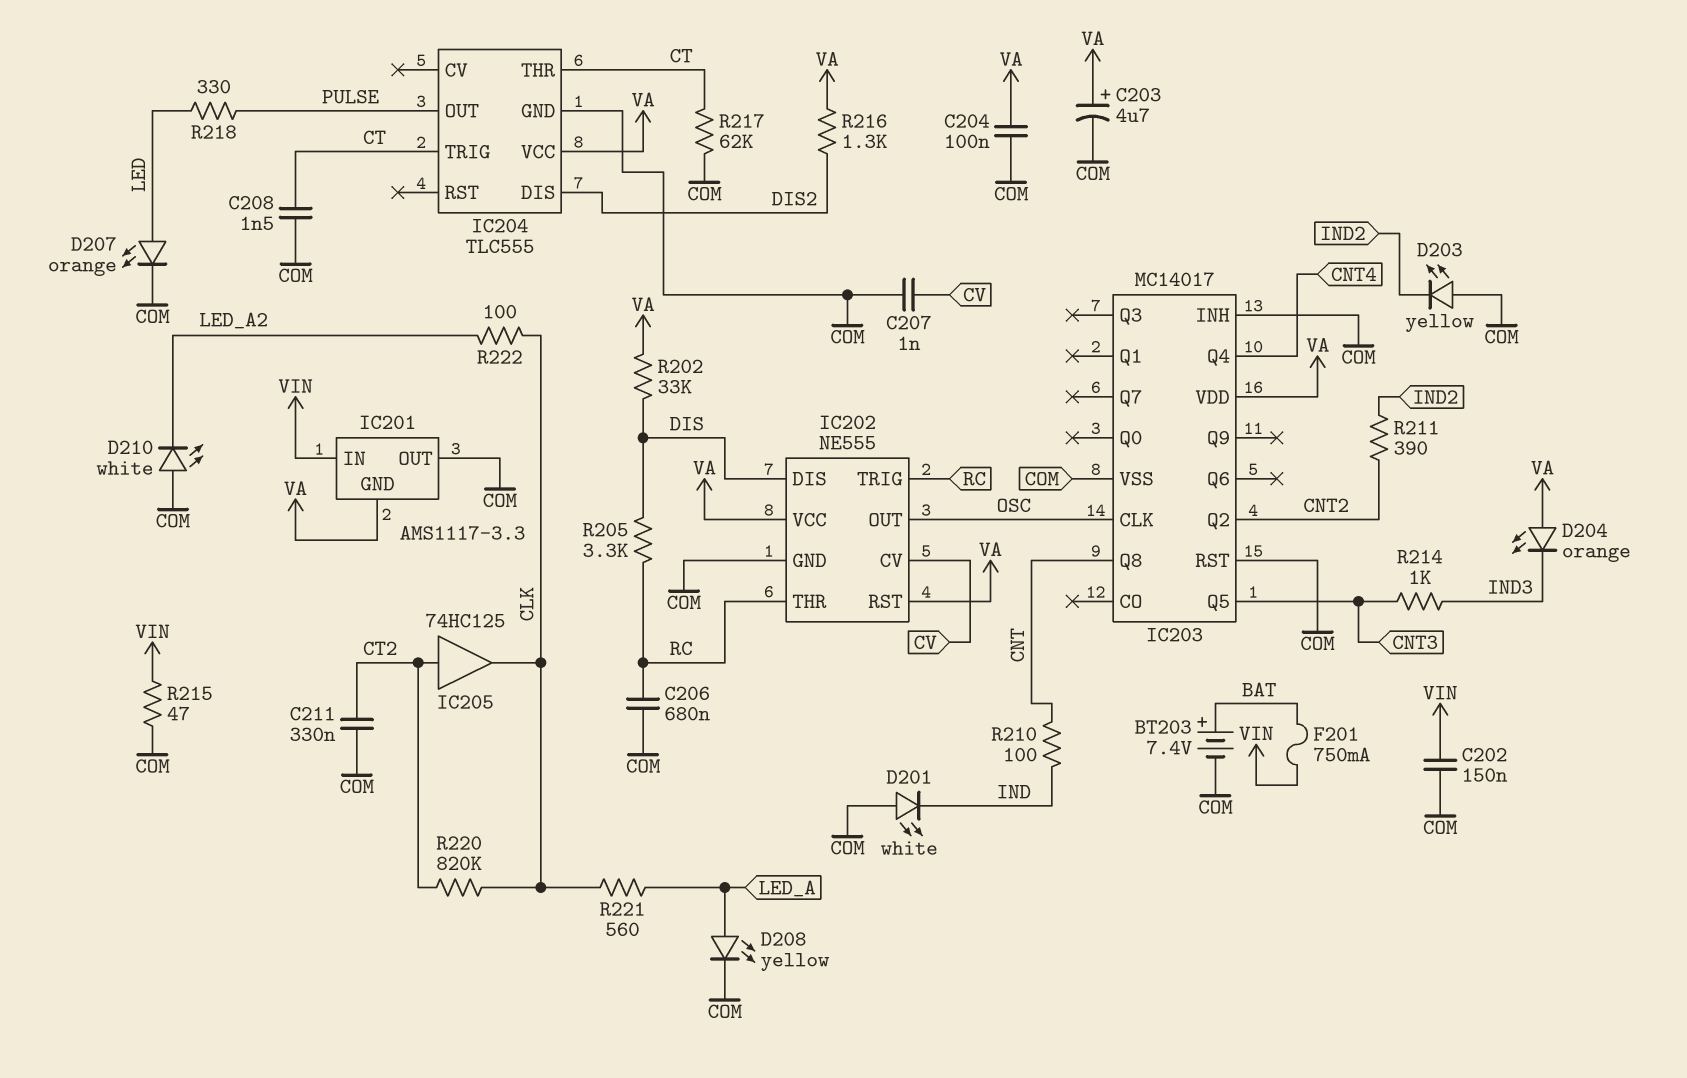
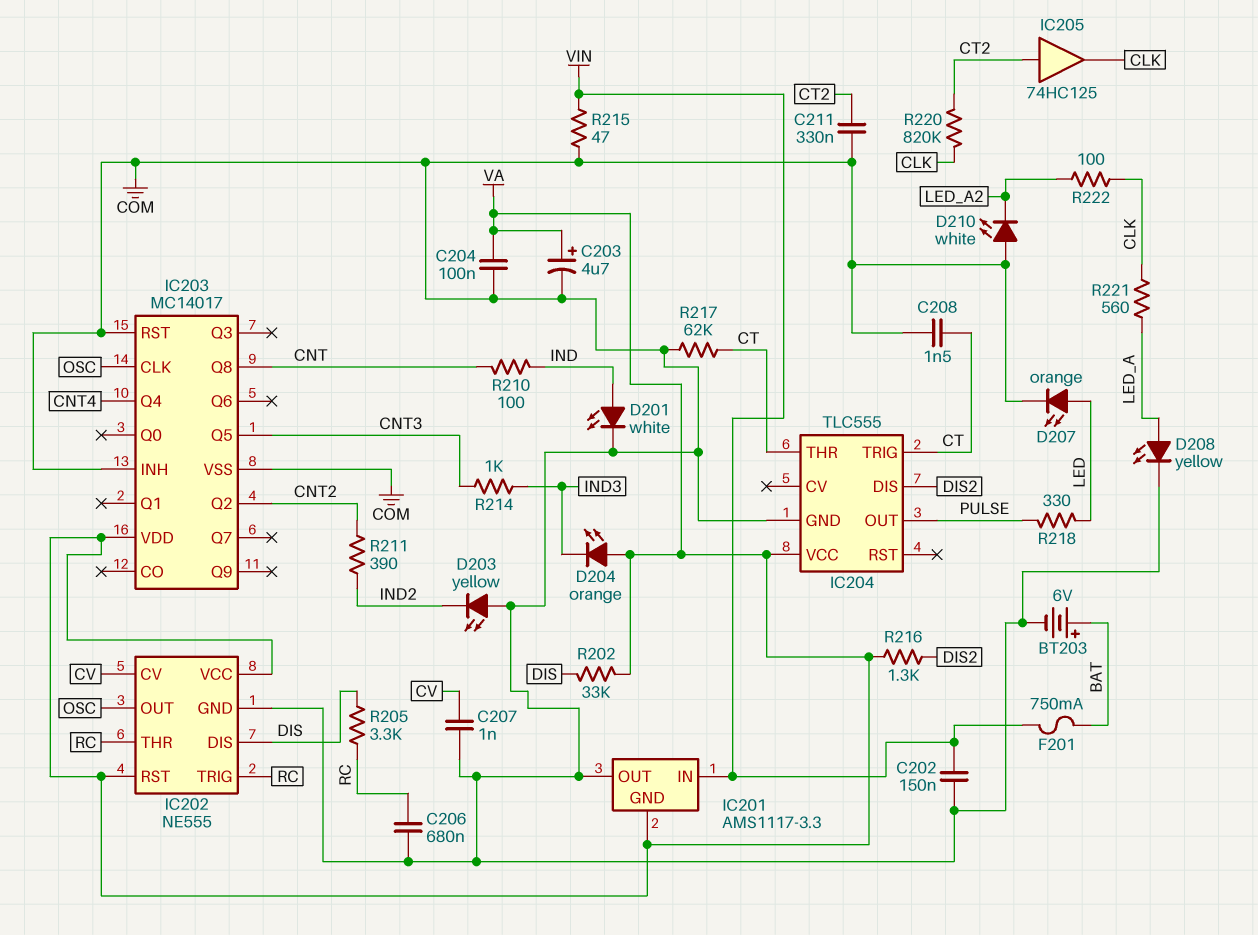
BT203: 7.4V (plus BAT, minus COM) -> 6V (plus BAT, minus COM)
D201: LED white (A COM, K IND) -> LED white (A IND, K COM)

